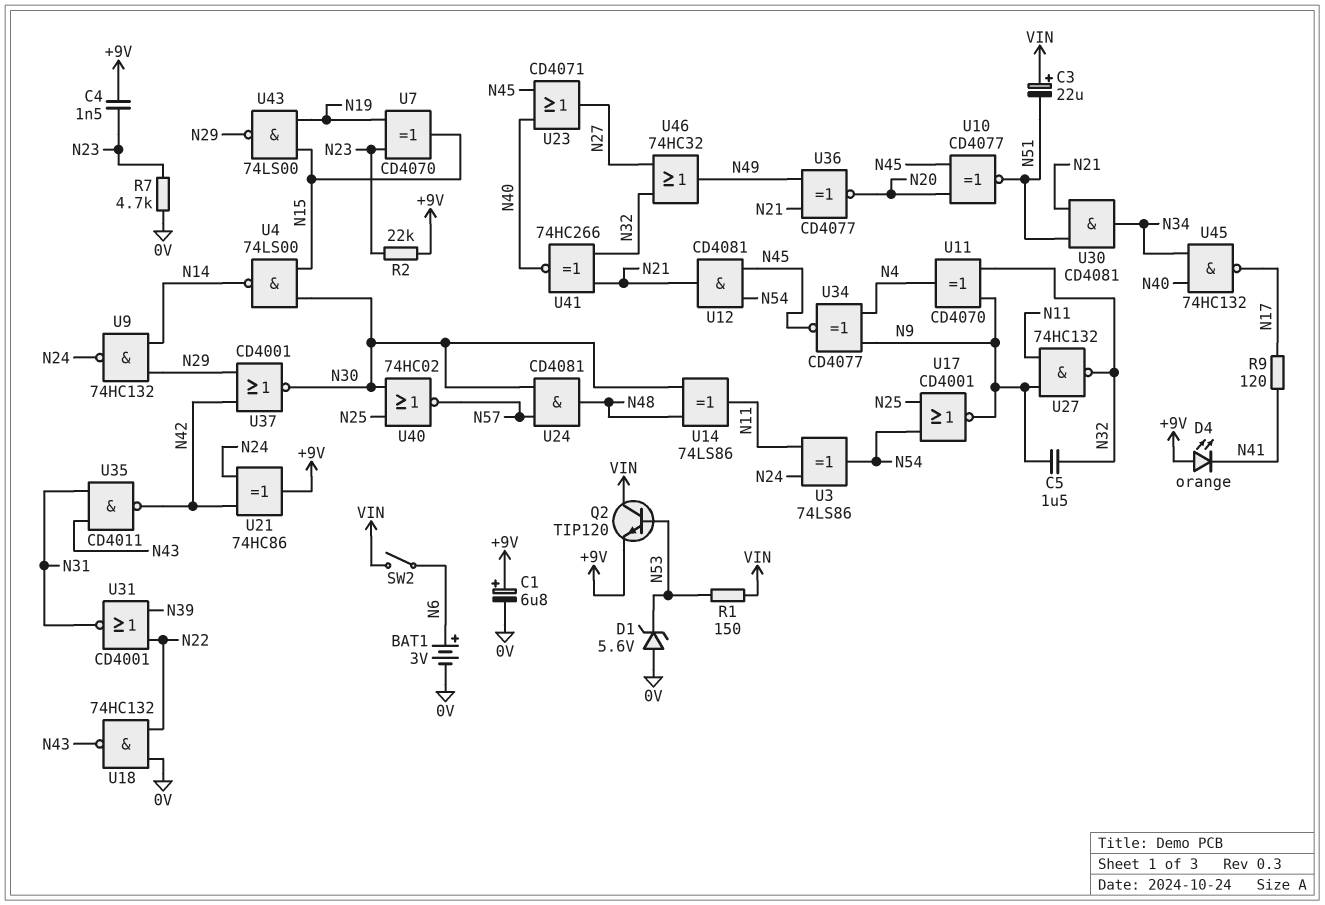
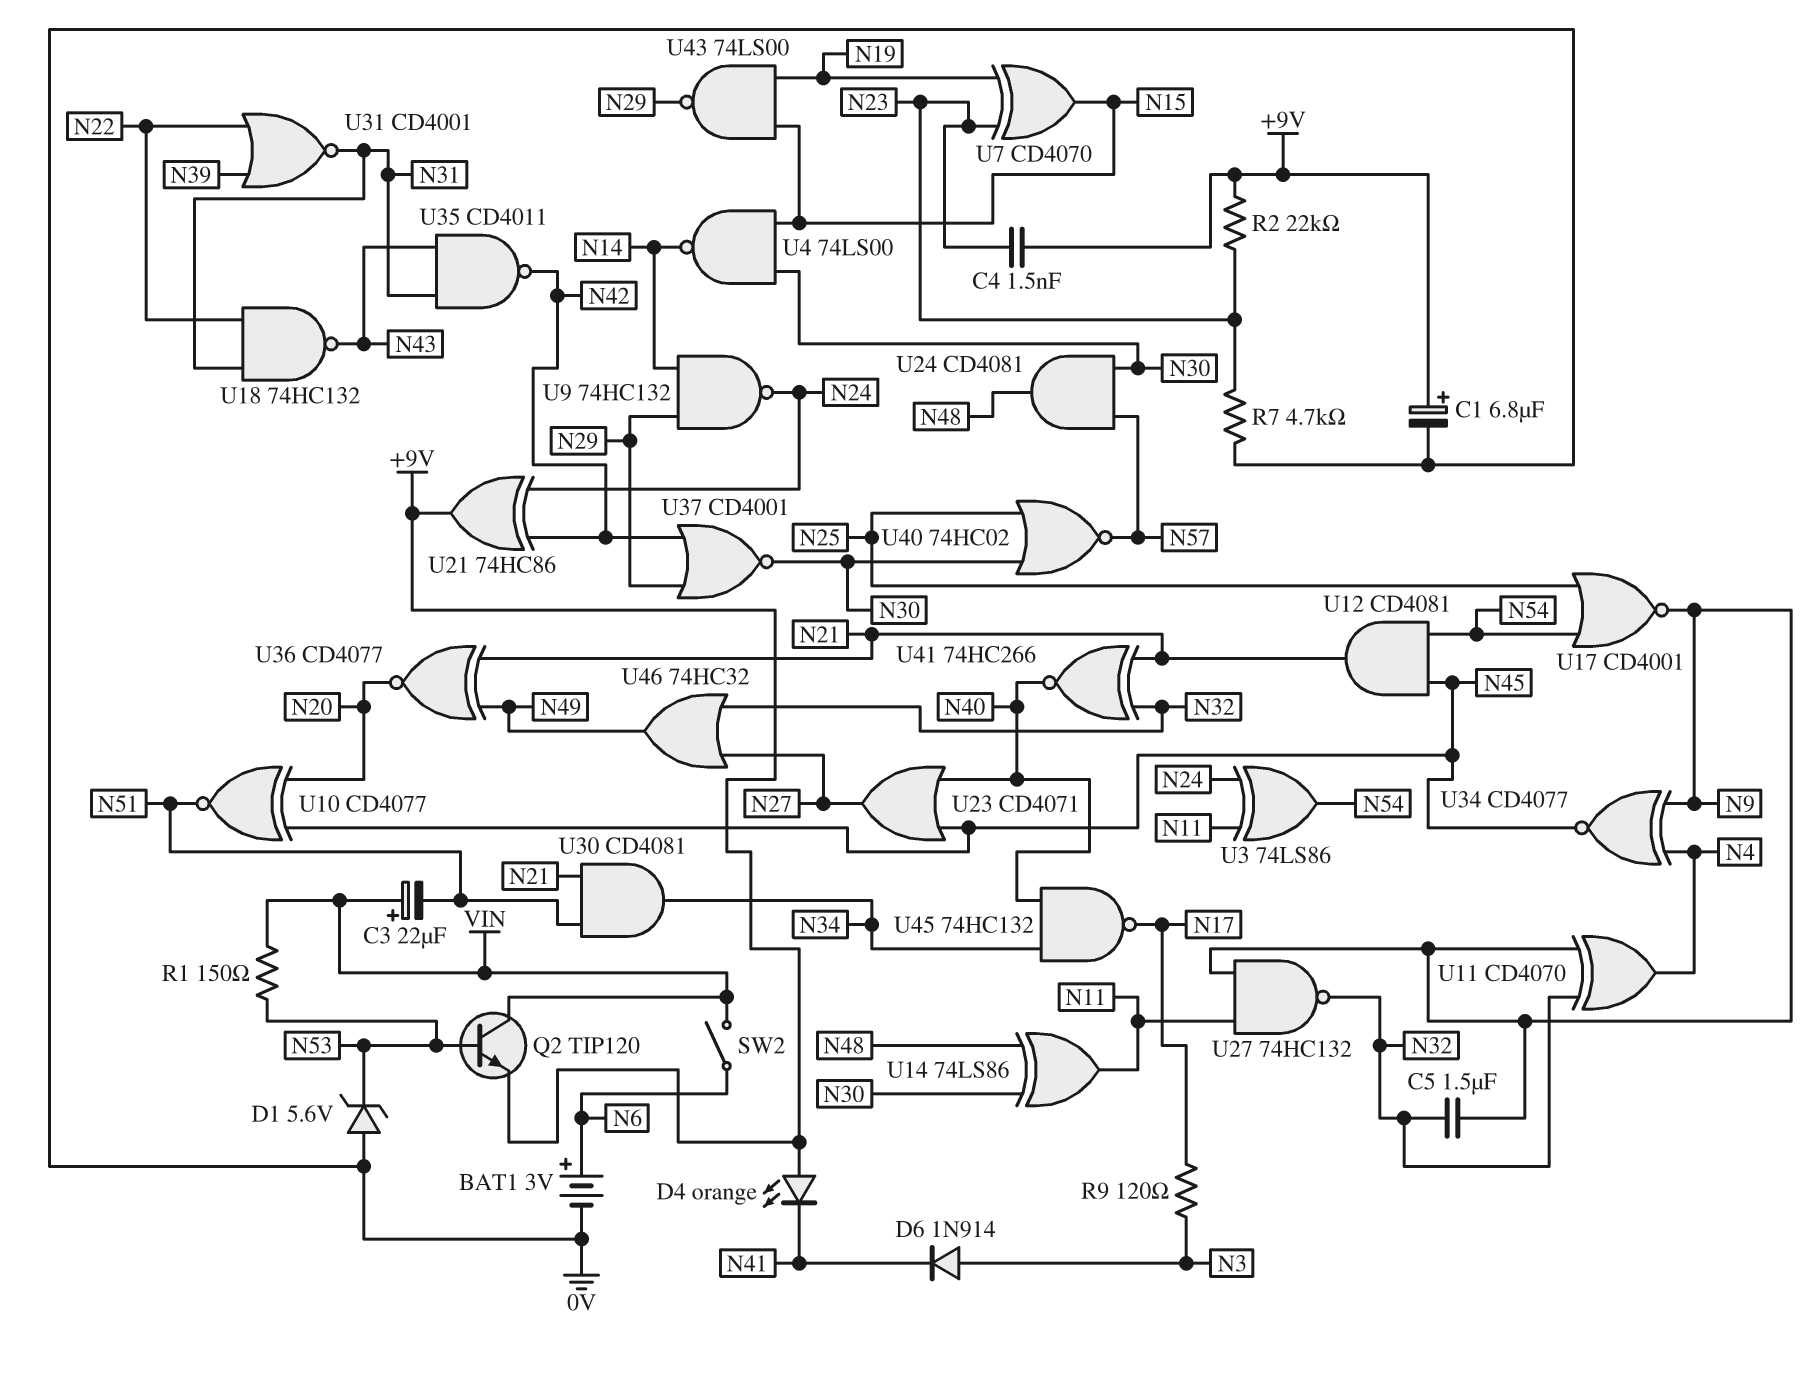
D6: none -> diode 1N914 (A N3, K N41)
R9: 120 (N17, N41) -> 120 (N3, N17)
U18: NAND 74HC132 (in 0V, in N22, out N43) -> NAND 74HC132 (in N22, in N31, out N43)

